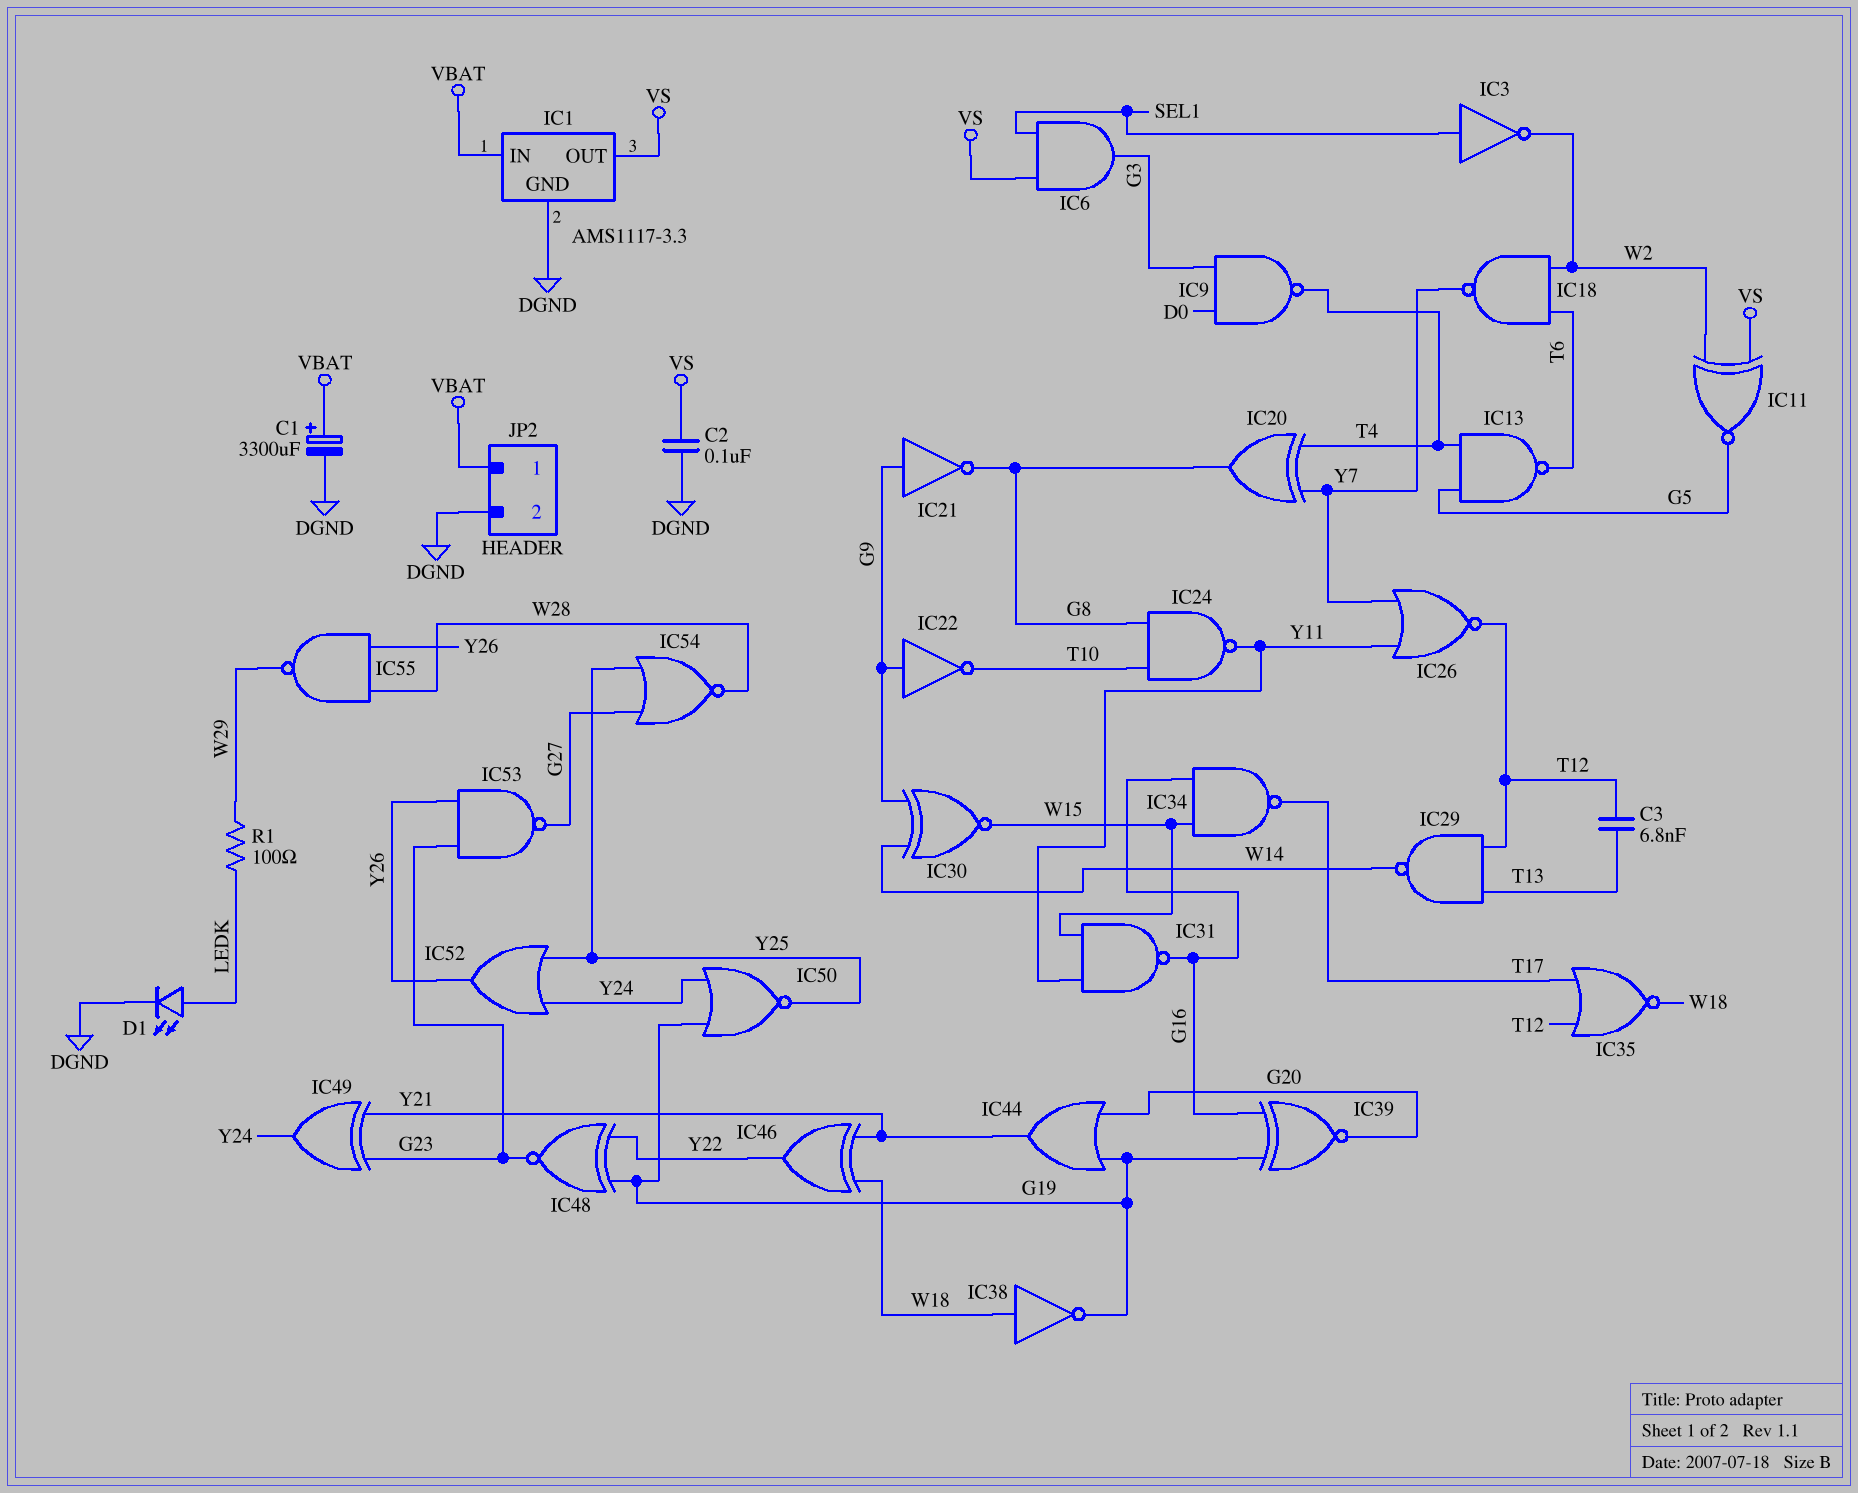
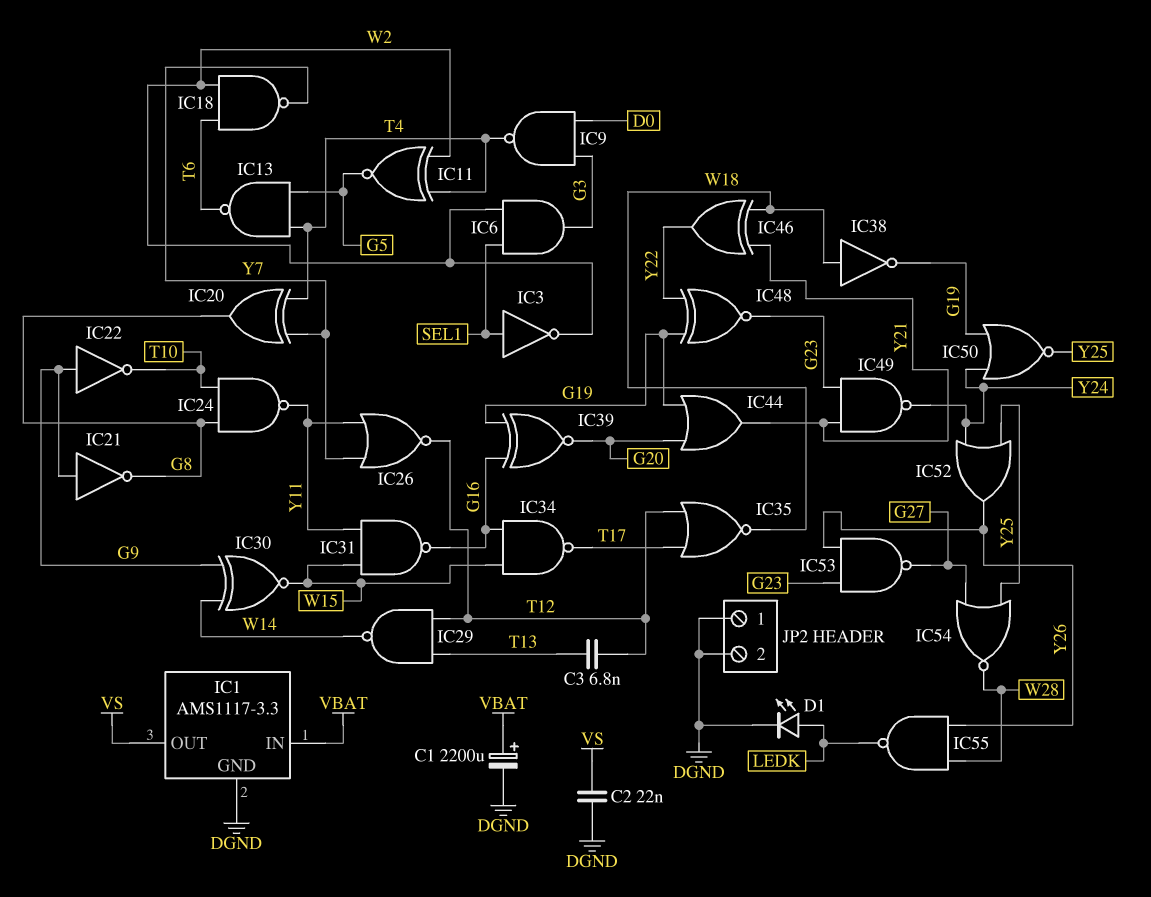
C1: 3300uF (plus VBAT, minus DGND) -> 2200uF (plus VBAT, minus DGND)
C2: 100nF (DGND, VS) -> 22nF (DGND, VS)
IC6: AND (in SEL1, in VS, out G3) -> AND (in SEL1, in W2, out G3)
IC11: XNOR (in VS, in W2, out G5) -> XNOR (in T4, in W2, out G5)
IC49: XOR (in G23, in Y21, out Y24) -> NAND (in G23, in Y21, out Y24)
IC55: NAND (in W28, in Y26, out W29) -> NAND (in W28, in Y26, out LEDK)
JP2 pin 1: VBAT -> DGND
R1: 100 (LEDK, W29) -> none

